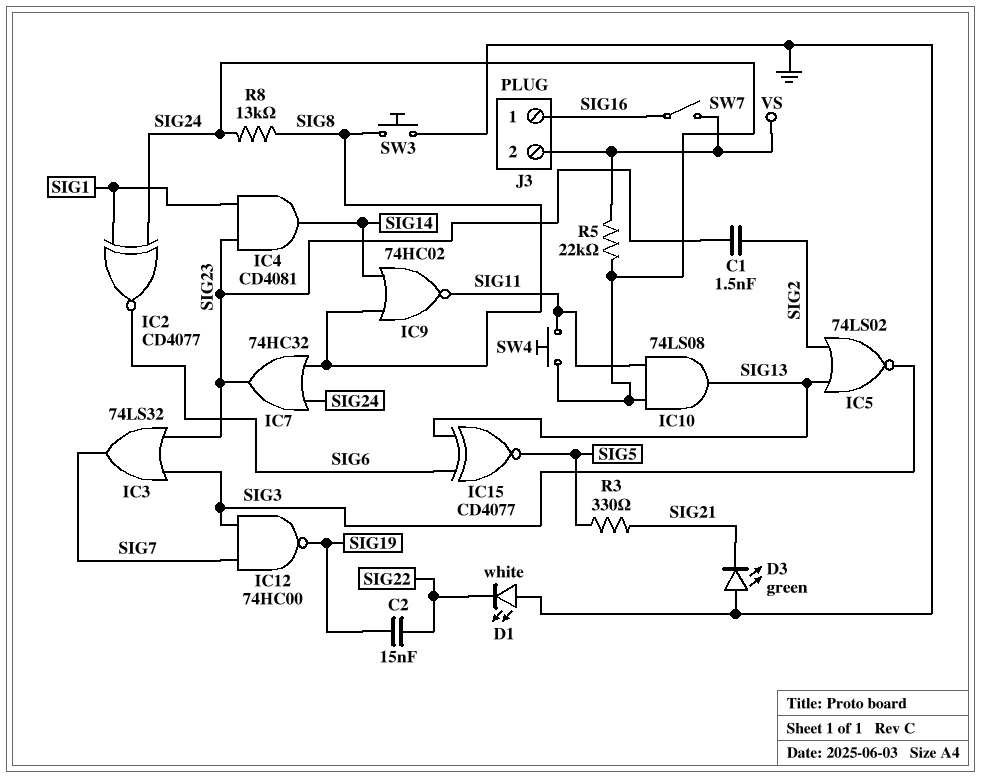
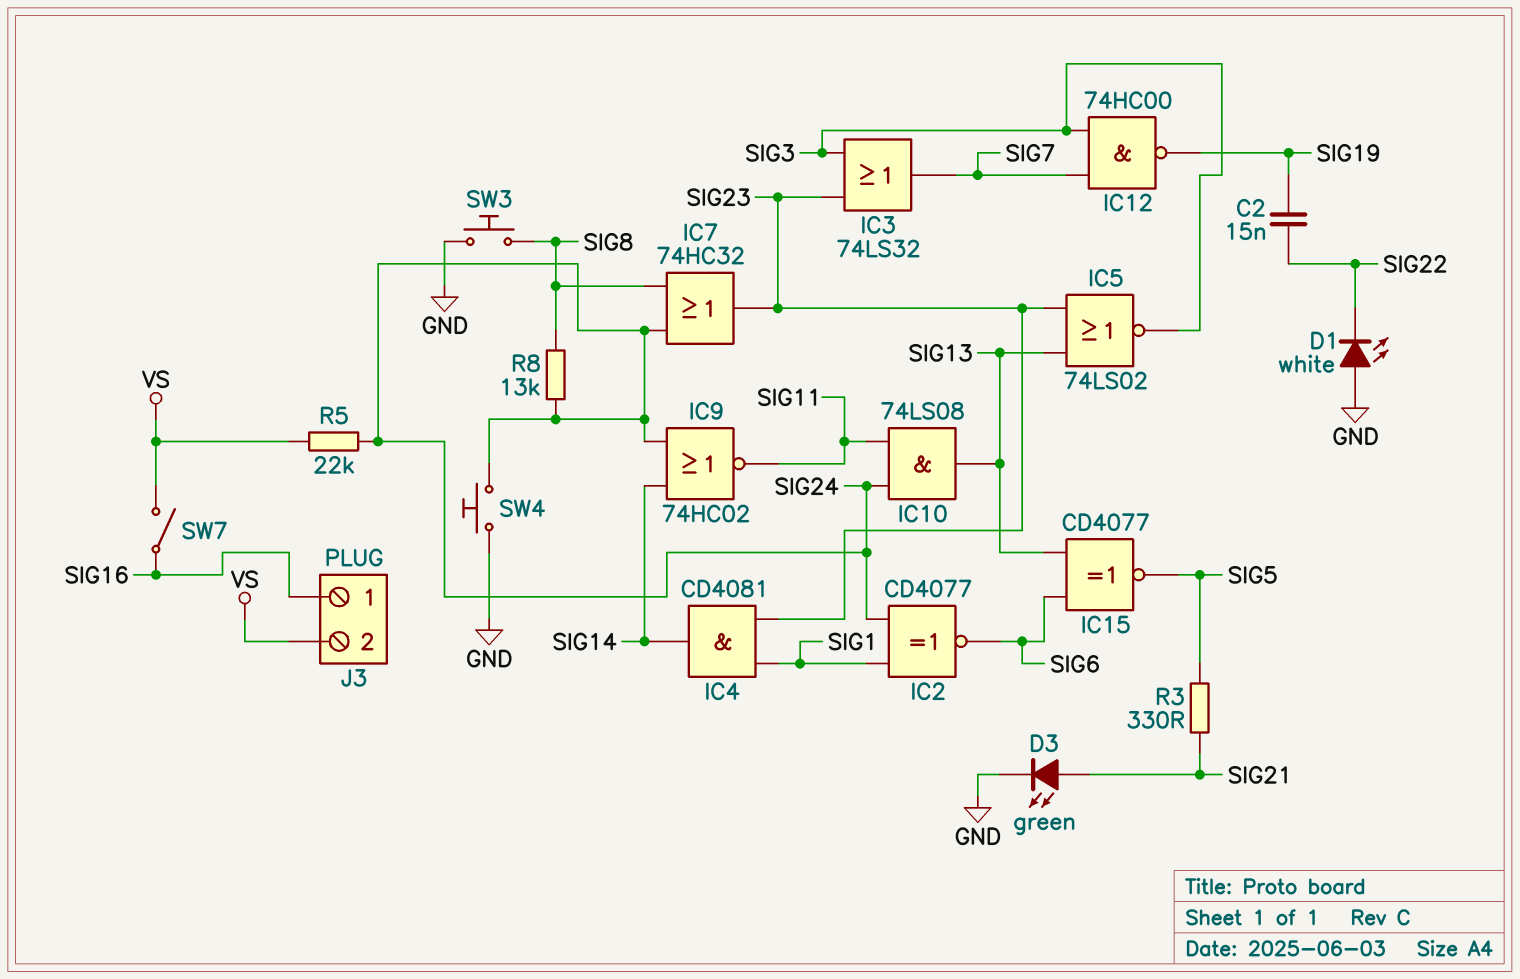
C1: 1.5nF (SIG2, SIG23) -> none
D3: LED green (A GND, K SIG21) -> LED green (A SIG21, K GND)
IC5: NOR 74LS02 (in SIG2, in SIG13, out SIG3) -> NOR 74LS02 (in SIG13, in SIG23, out SIG3)
IC9: NOR 74HC02 (in SIG8, in SIG14, out SIG11) -> NOR 74HC02 (in SIG14, in SIG24, out SIG11)
SW4: button (SIG11, SIG24) -> button (GND, SIG24)

